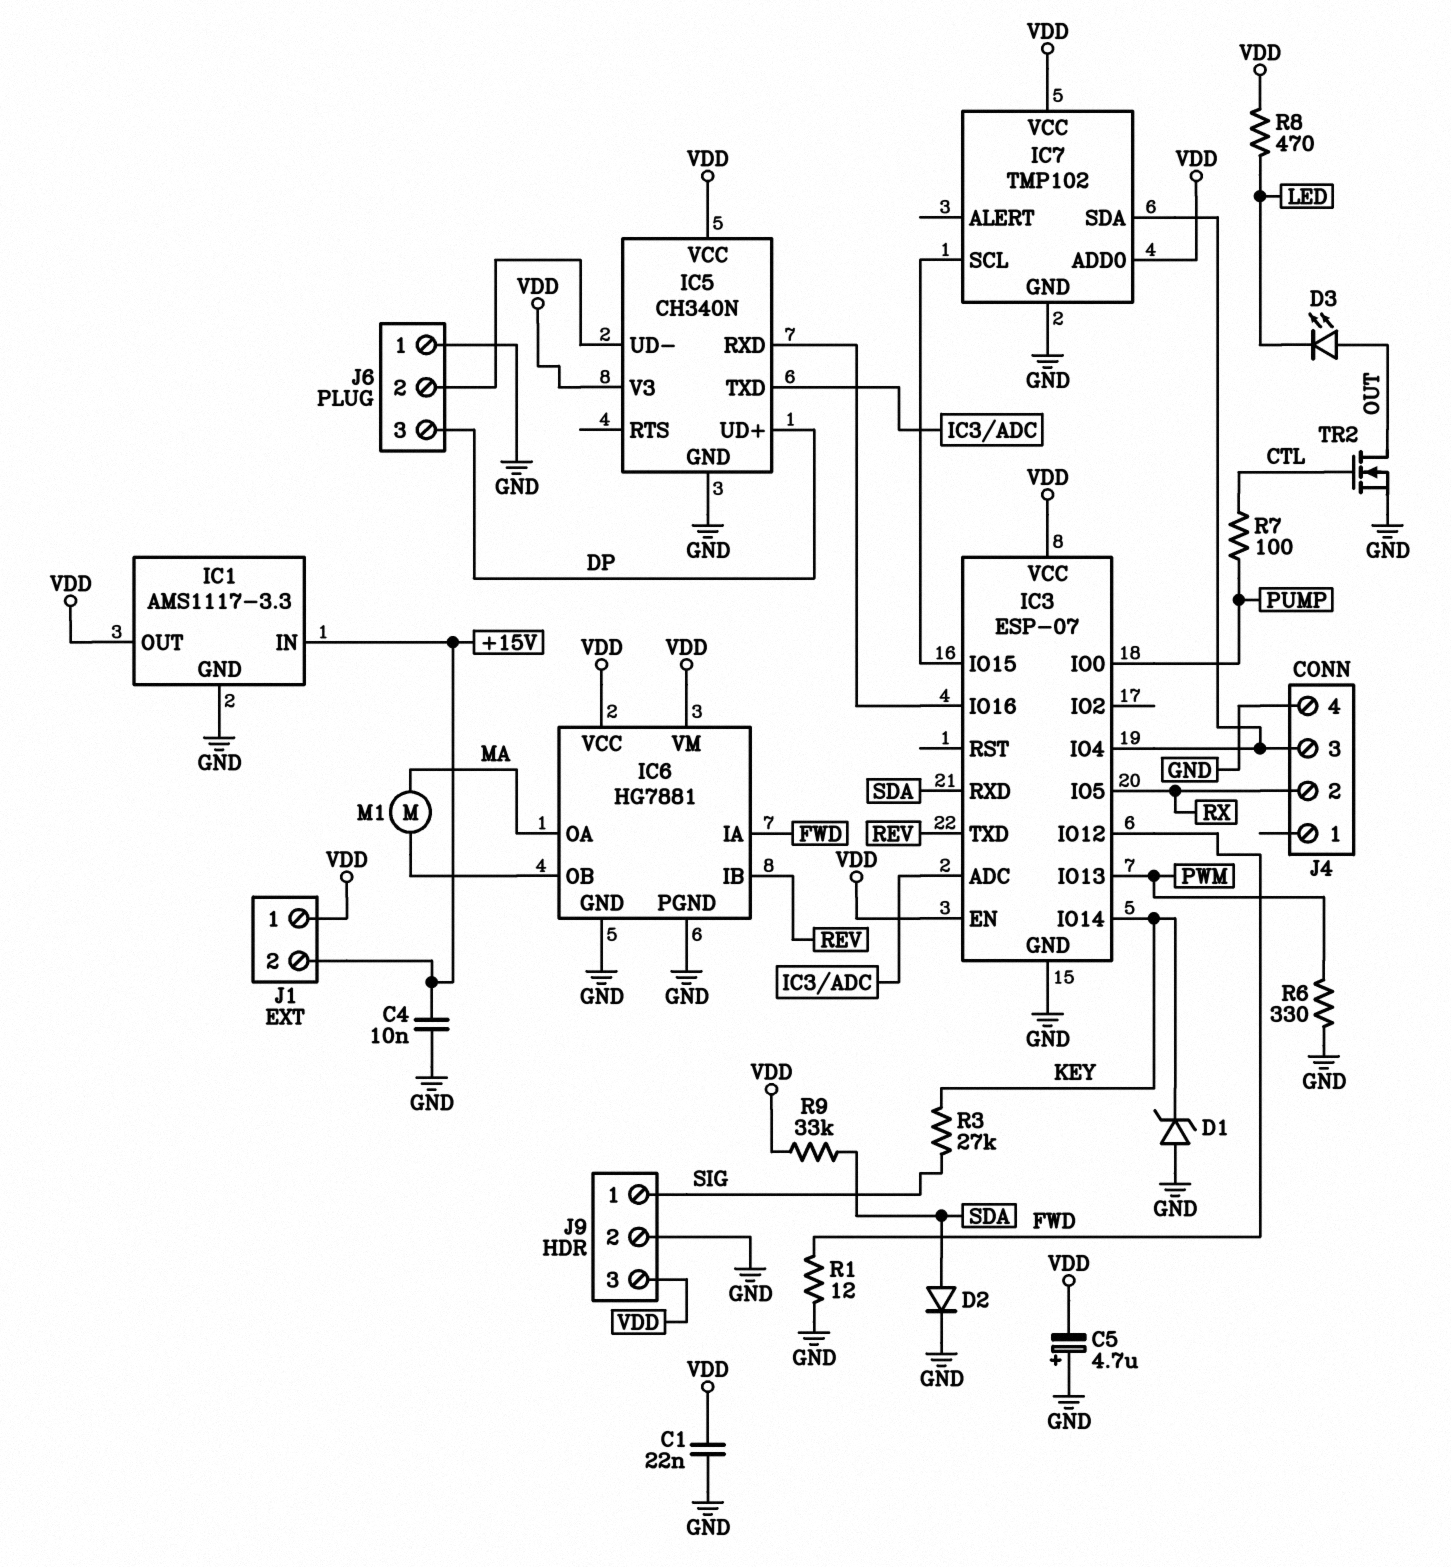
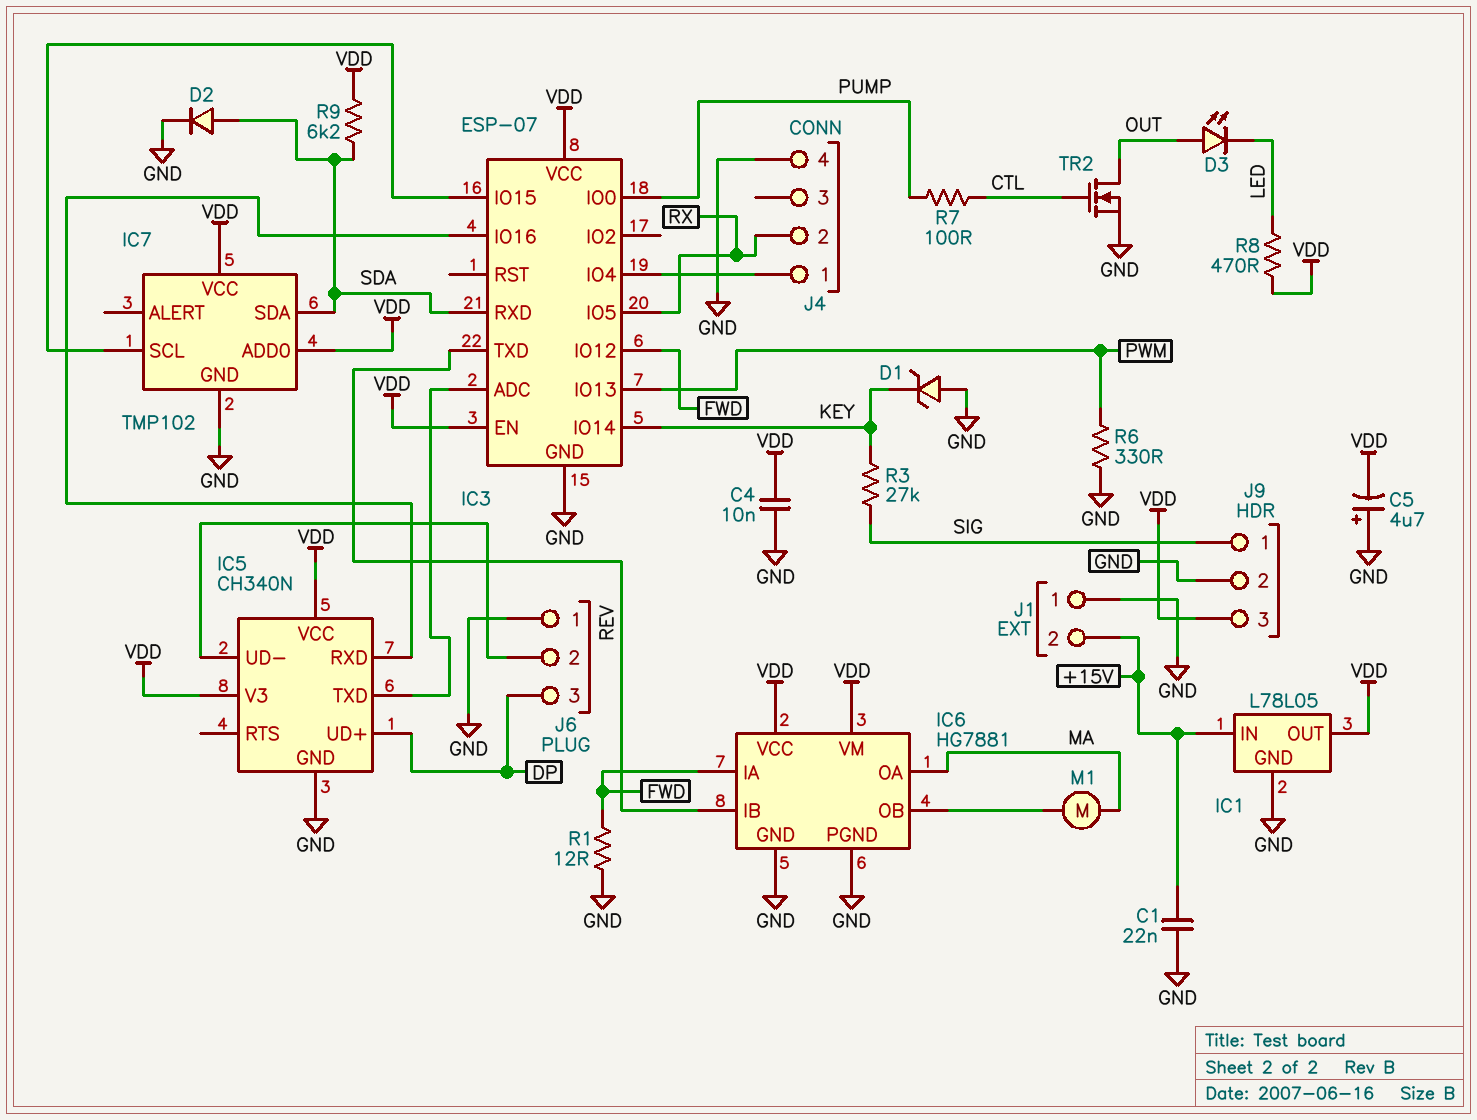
C1: 22nF (GND, VDD) -> 22nF (+15V, GND)
C4: 10nF (+15V, GND) -> 10nF (GND, VDD)
IC1: AMS1117-3.3 -> L78L05
IC7 pin SDA: IC3/IO4 -> SDA
J1 pin 1: VDD -> GND
J4 pin 1: none -> IC3/IO4
J4 pin 3: IC3/IO4 -> none
R9: 33k (SDA, VDD) -> 6.2k (SDA, VDD)

